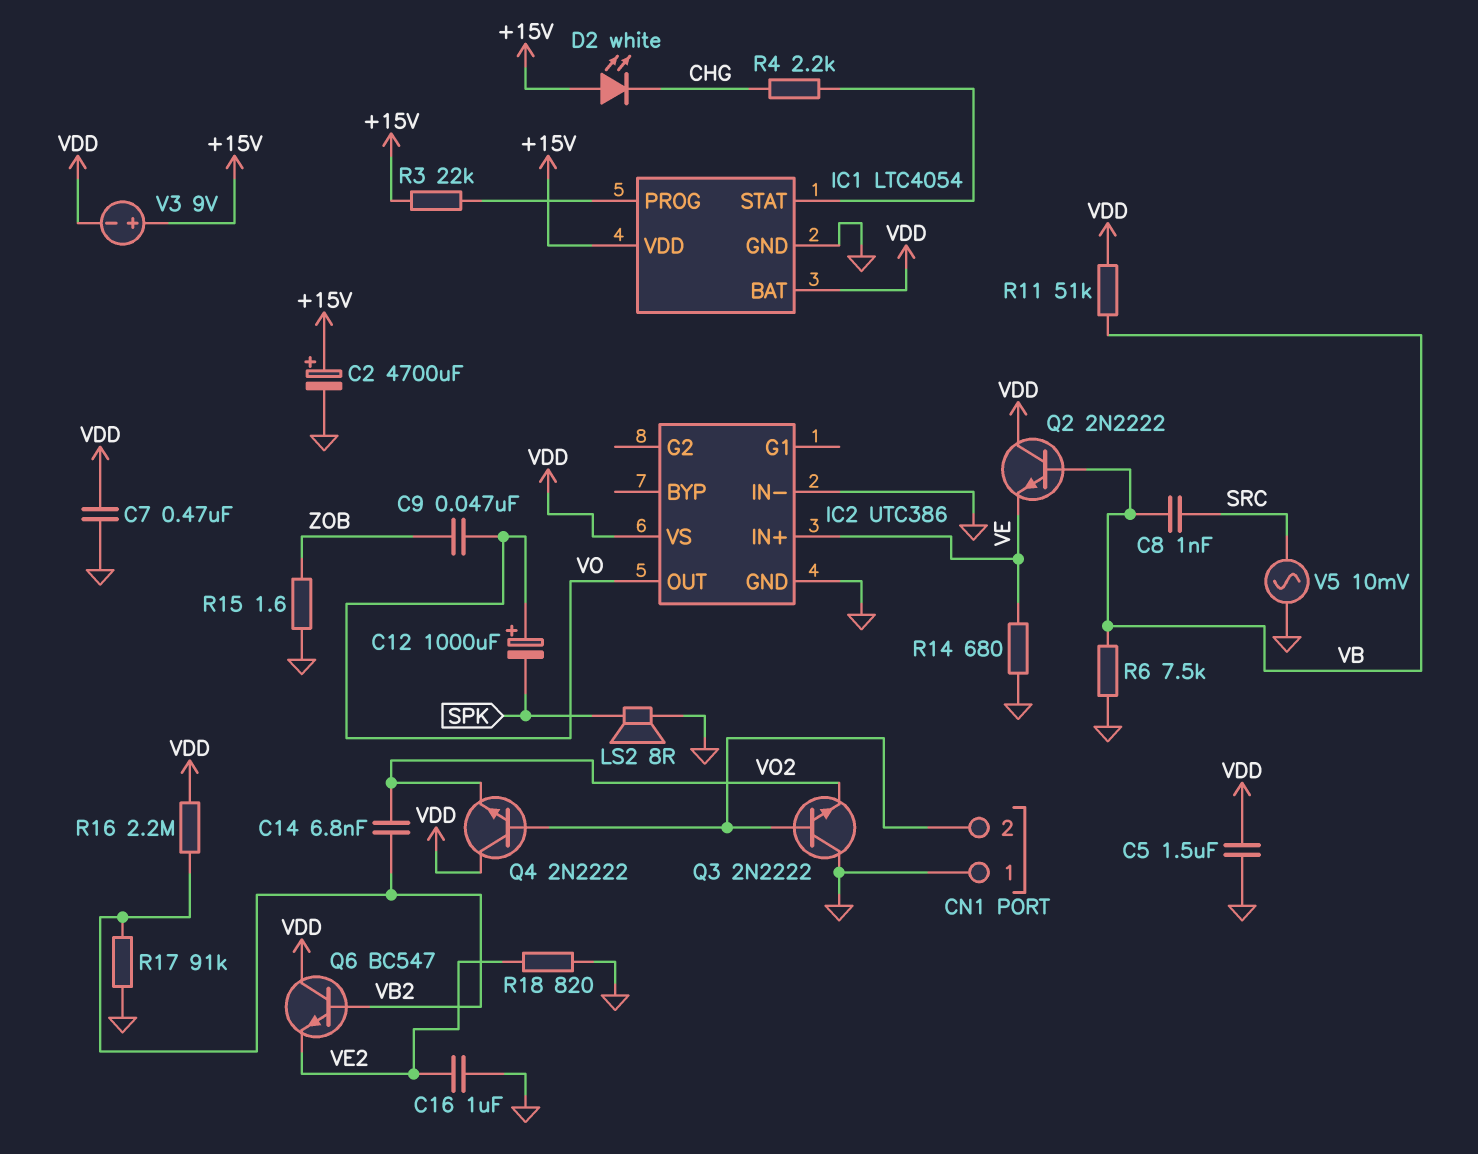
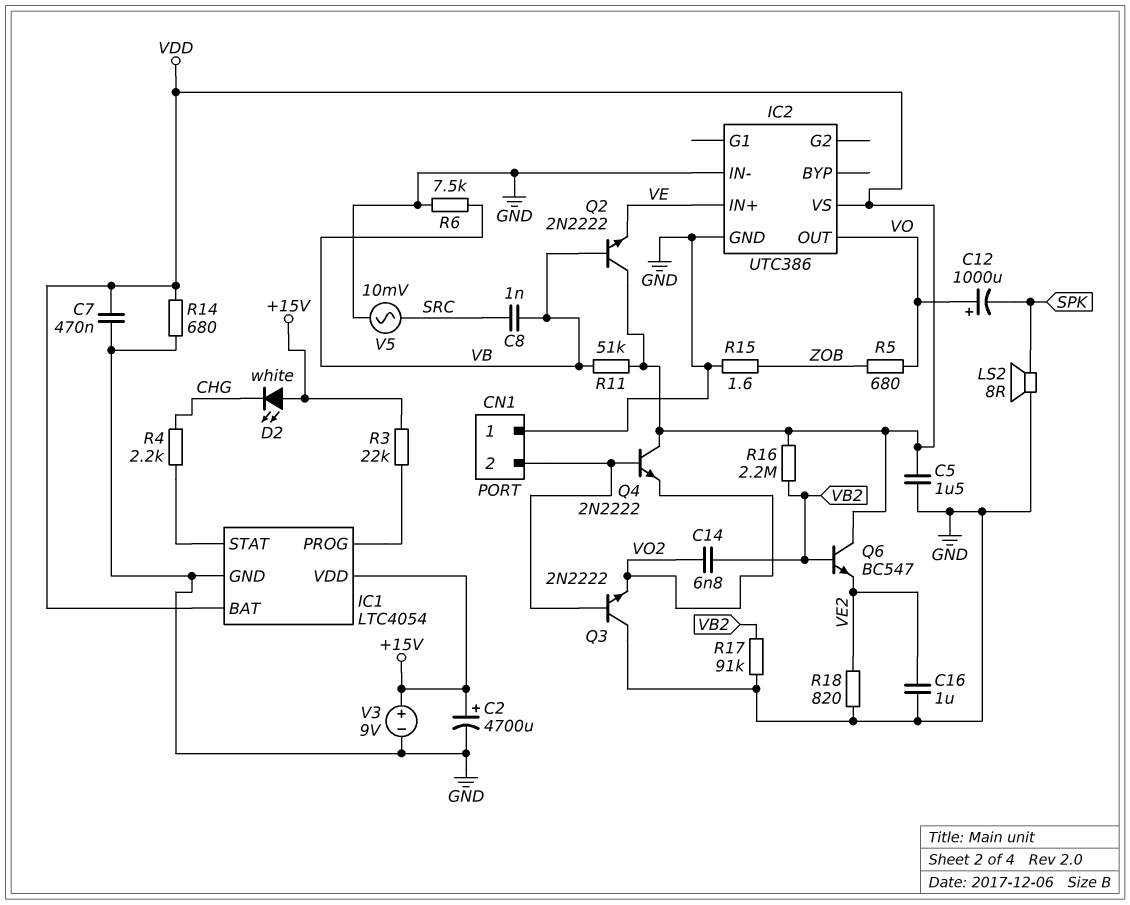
C9: 47nF (VO, ZOB) -> none
R5: none -> 680 (VO, ZOB)
R14: 680 (GND, VE) -> 680 (GND, VDD)
V3: 9V (plus +15V, minus VDD) -> 9V (plus +15V, minus GND)

